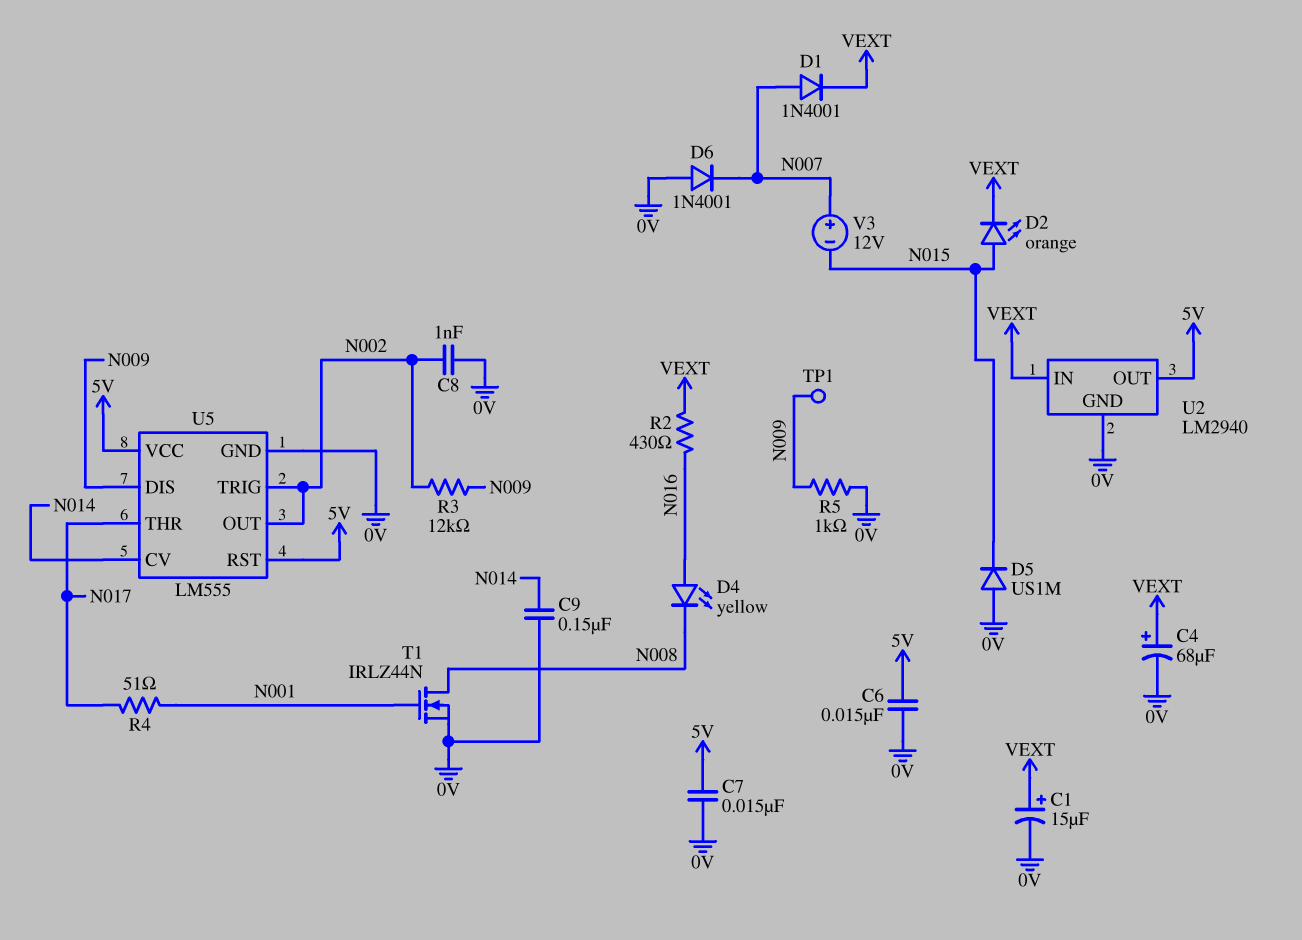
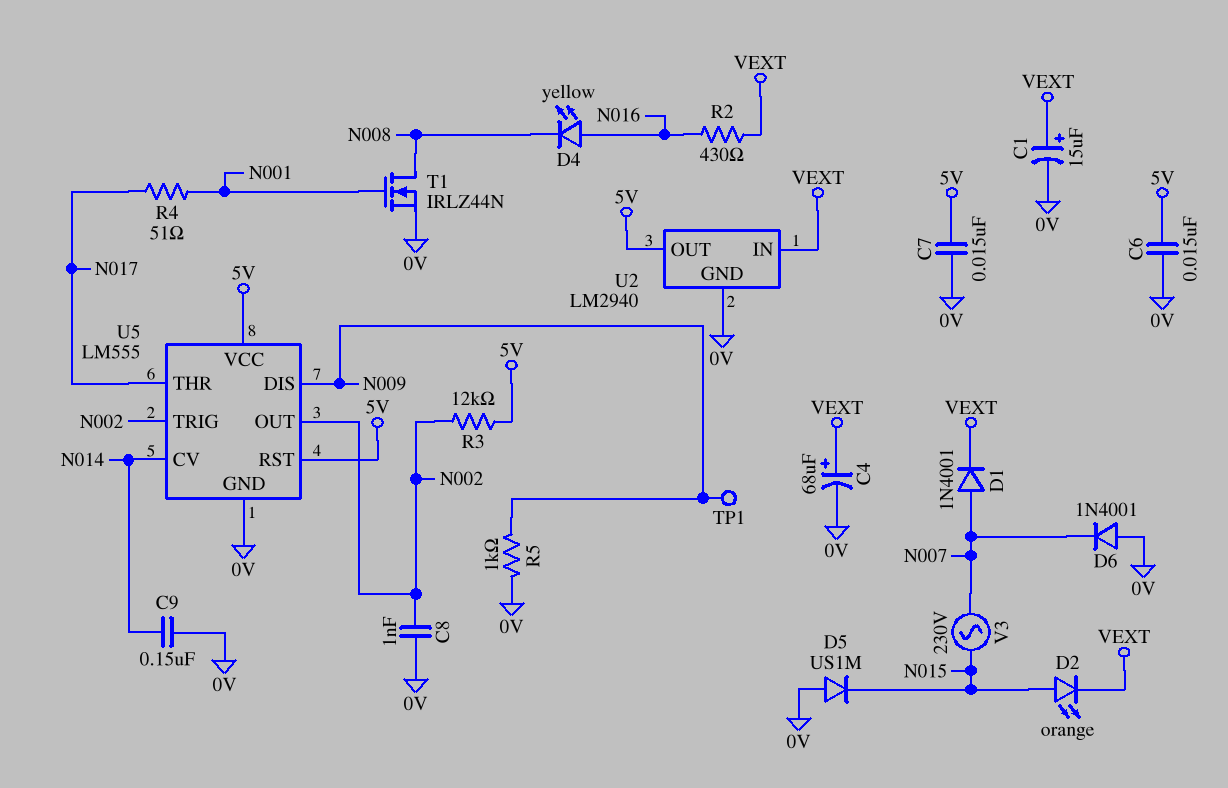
R3: 12k (N002, N009) -> 12k (5V, N002)
V3: 12V (plus N007, minus N015) -> AC 230V (N007, N015)

